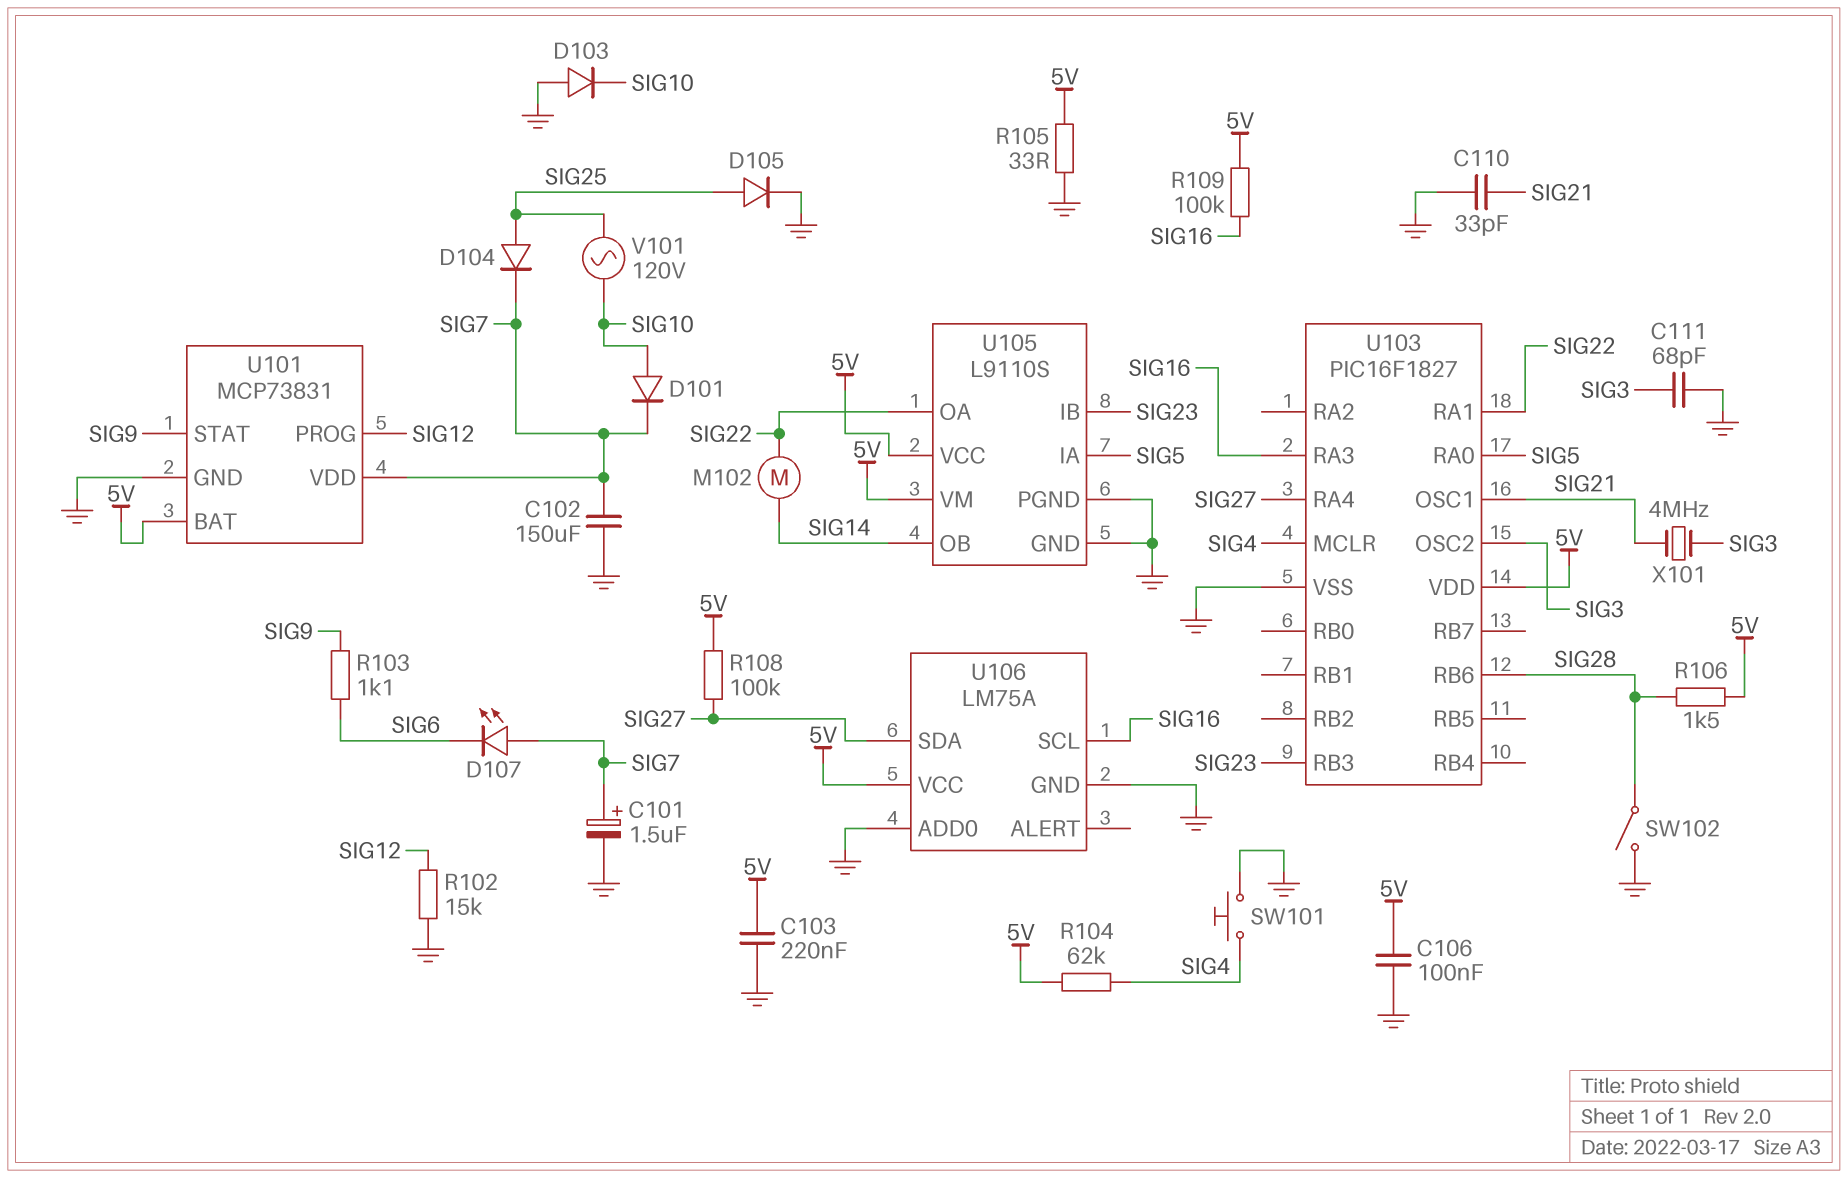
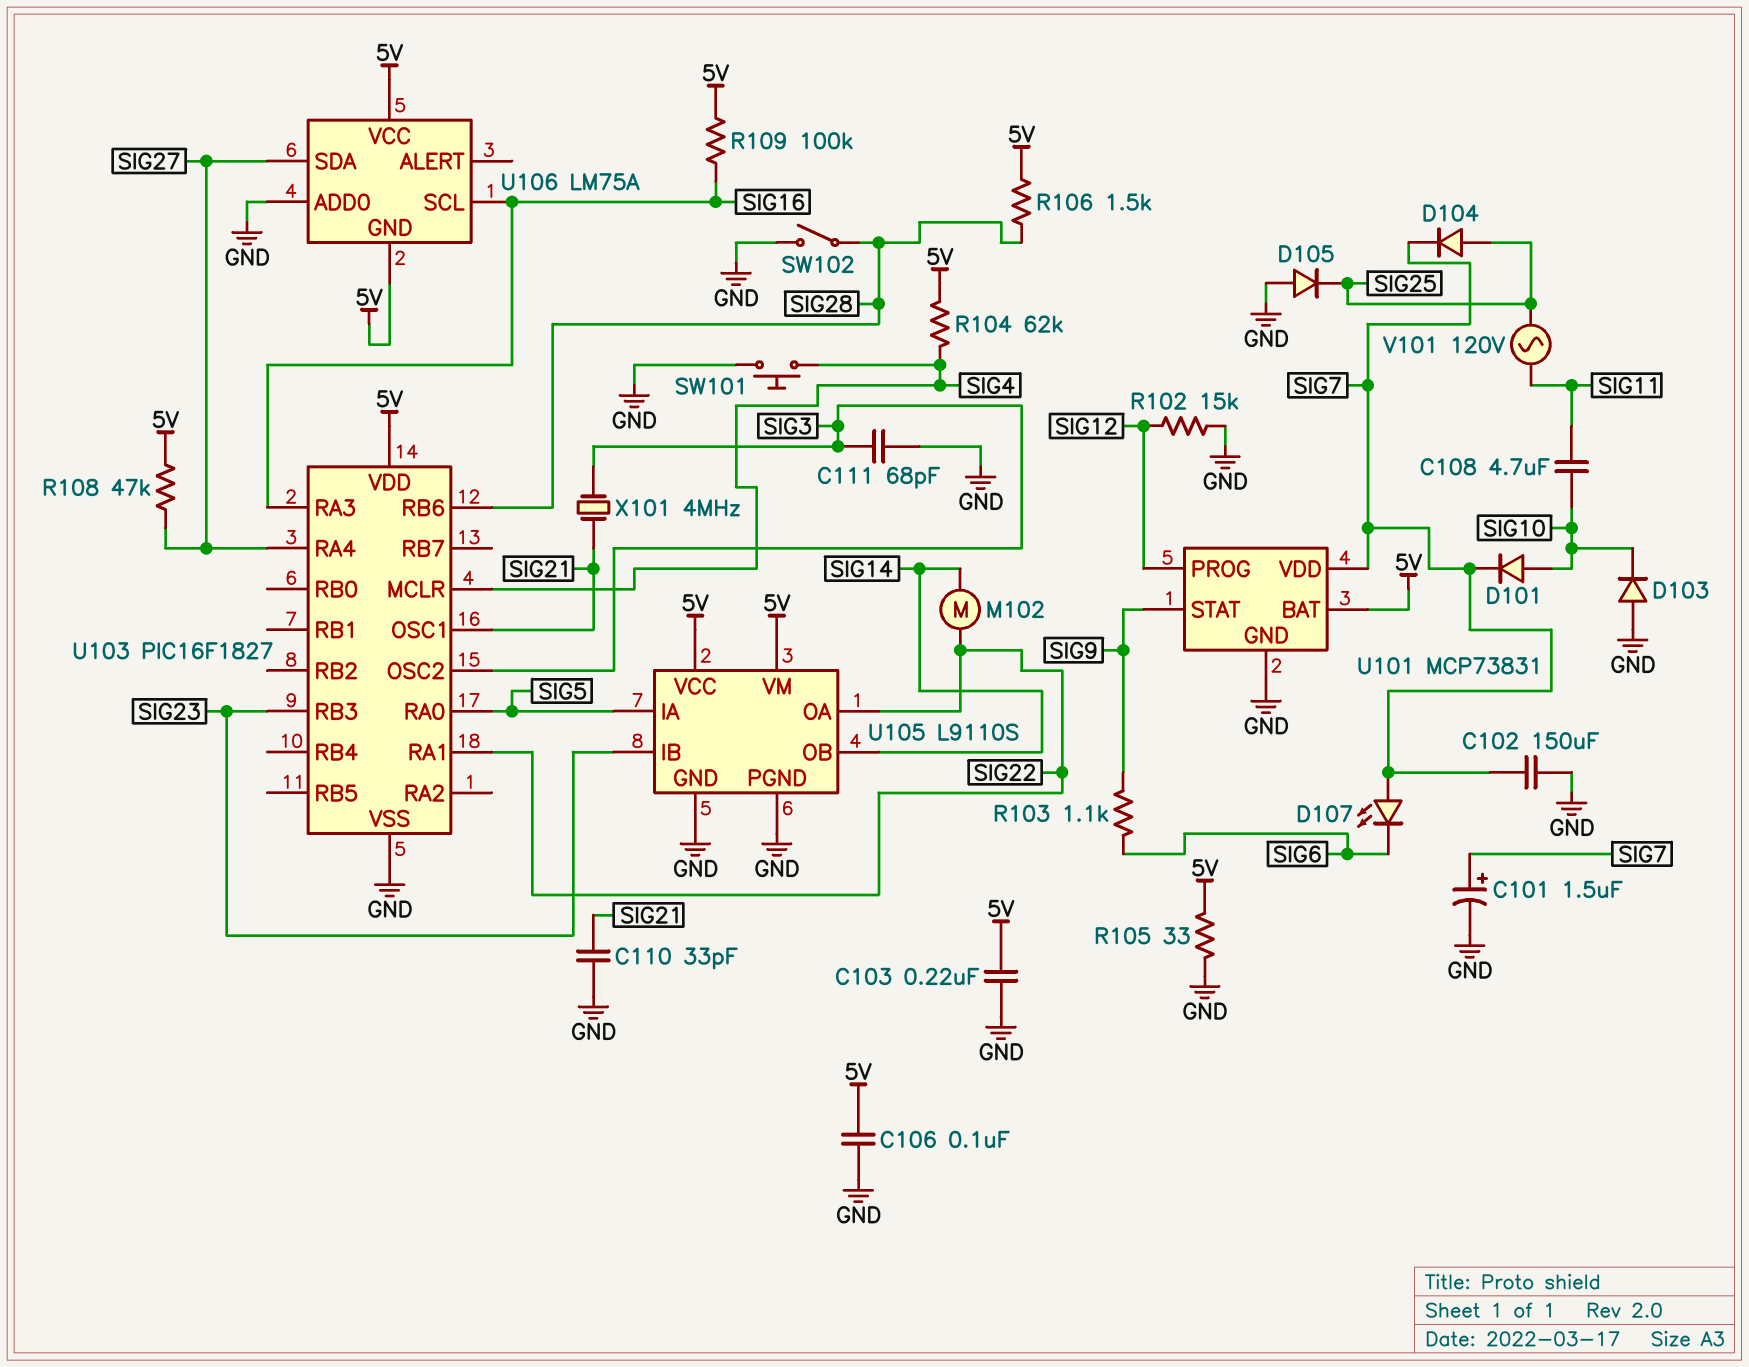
C108: none -> 4.7uF (SIG10, SIG11)
D105: diode (A SIG25, K GND) -> diode (A GND, K SIG25)
R108: 100k (5V, SIG27) -> 47k (5V, SIG27)
U106 pin GND: GND -> 5V
V101: AC 120V (SIG10, SIG25) -> AC 120V (SIG11, SIG25)

